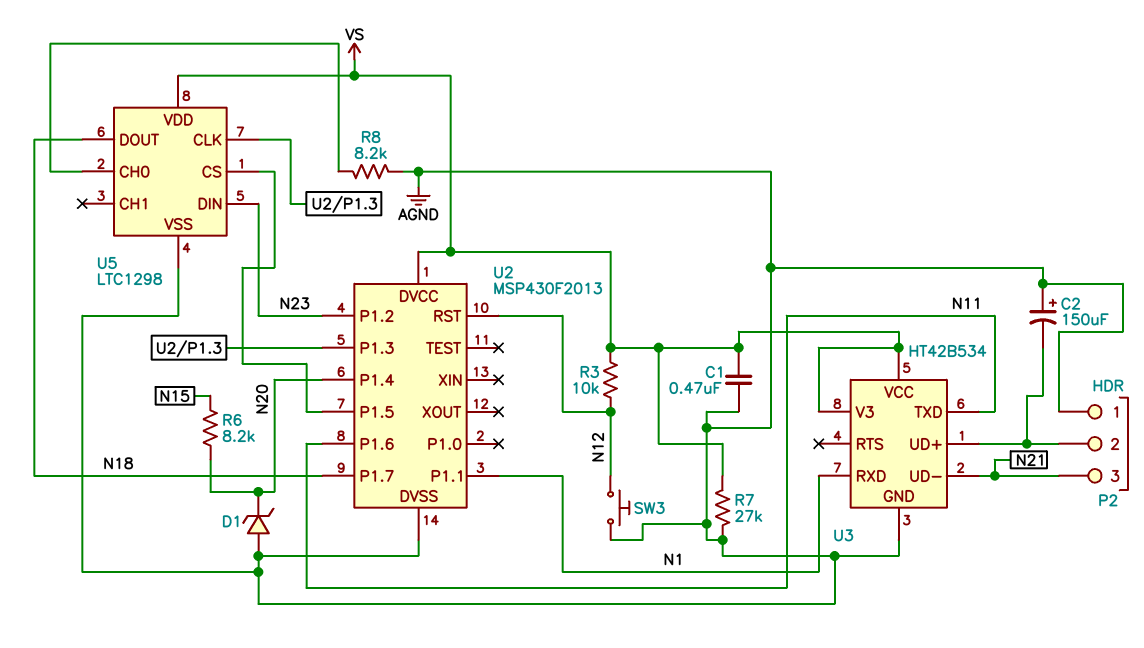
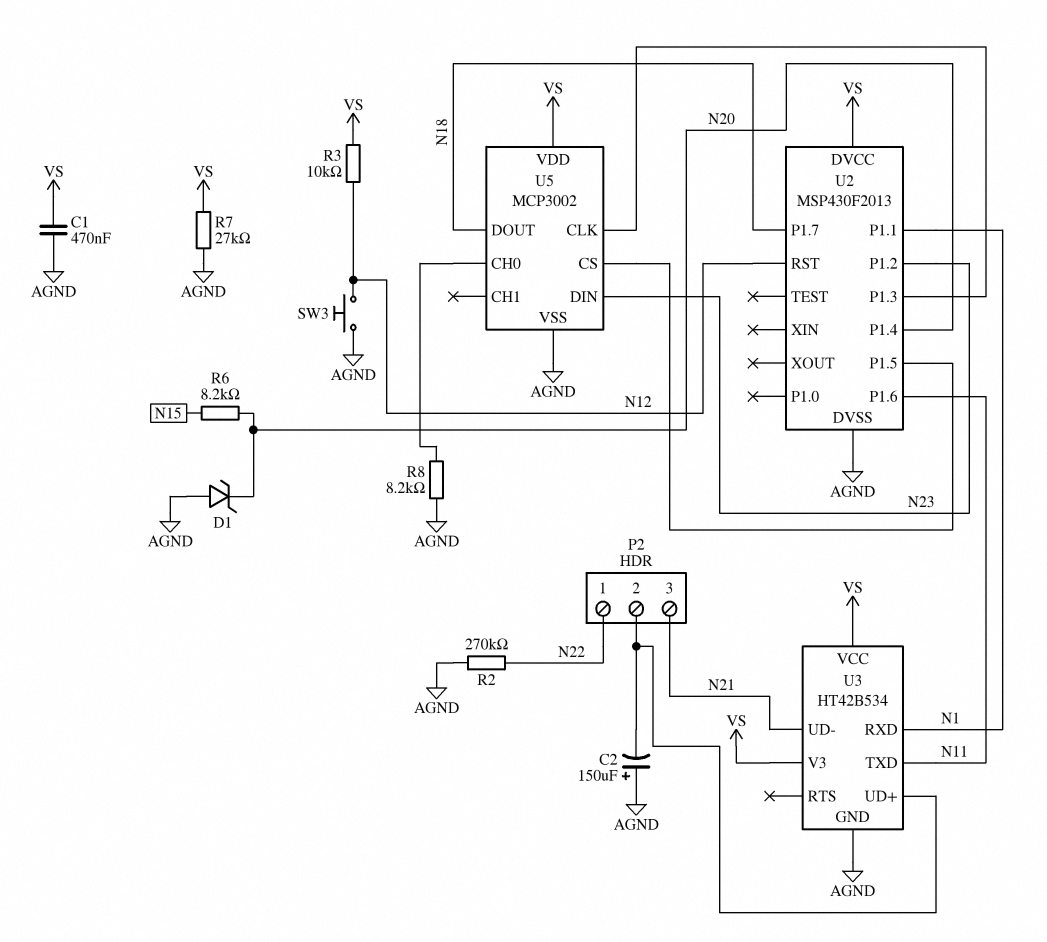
P2 pin 1: AGND -> N22
R2: none -> 270k (AGND, N22)
U5: LTC1298 -> MCP3002

